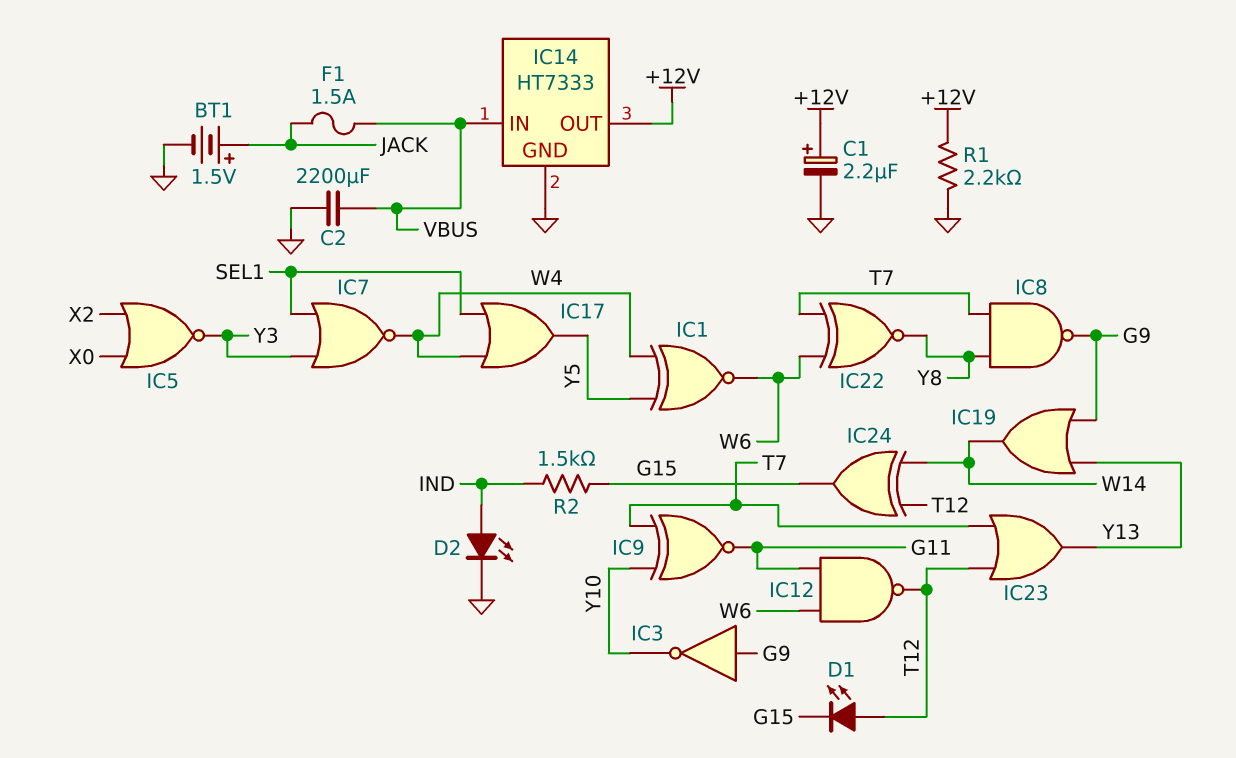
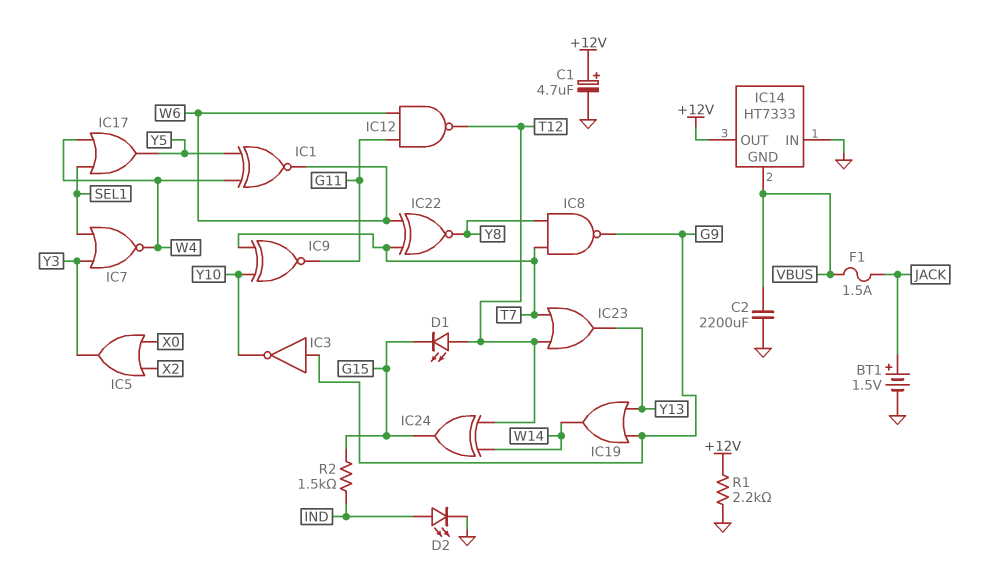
C1: 2.2uF (plus +12V, minus GND) -> 4.7uF (plus +12V, minus GND)
IC5: NOR (in X0, in X2, out Y3) -> OR (in X0, in X2, out Y3)
IC14 pin GND: GND -> VBUS
IC14 pin IN: VBUS -> GND

